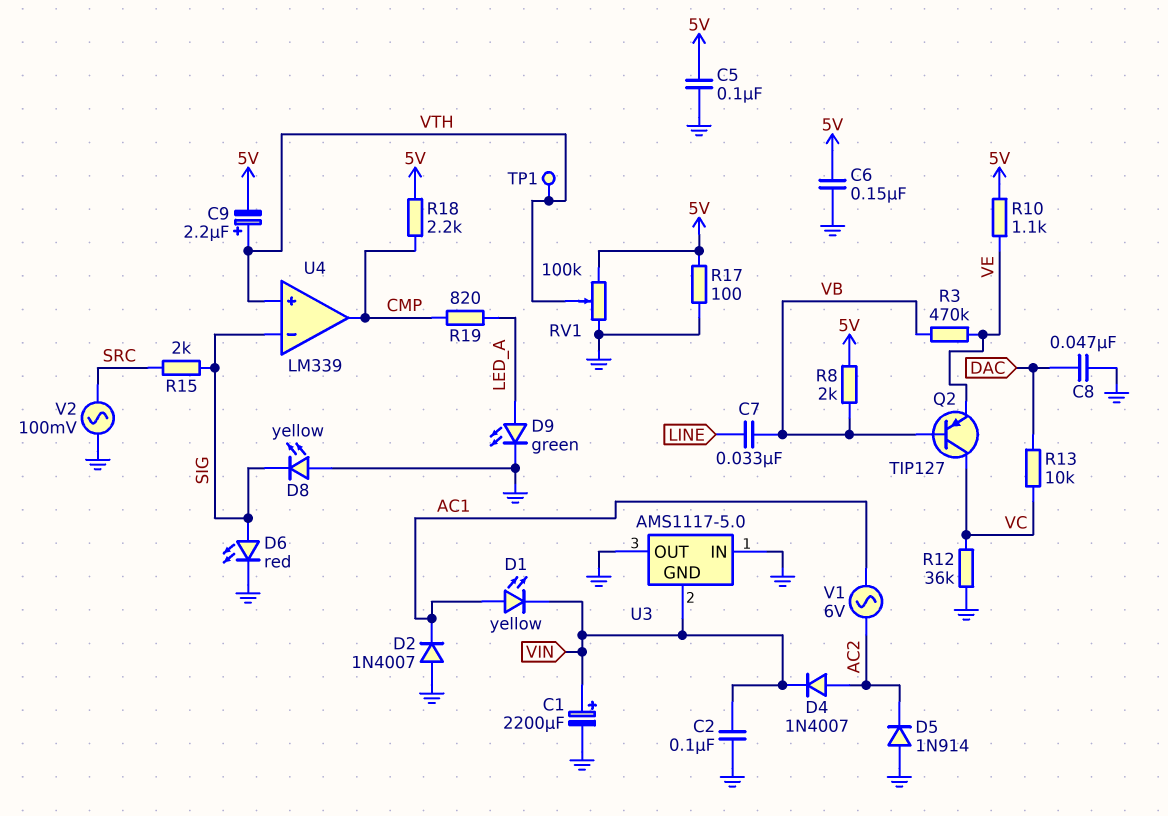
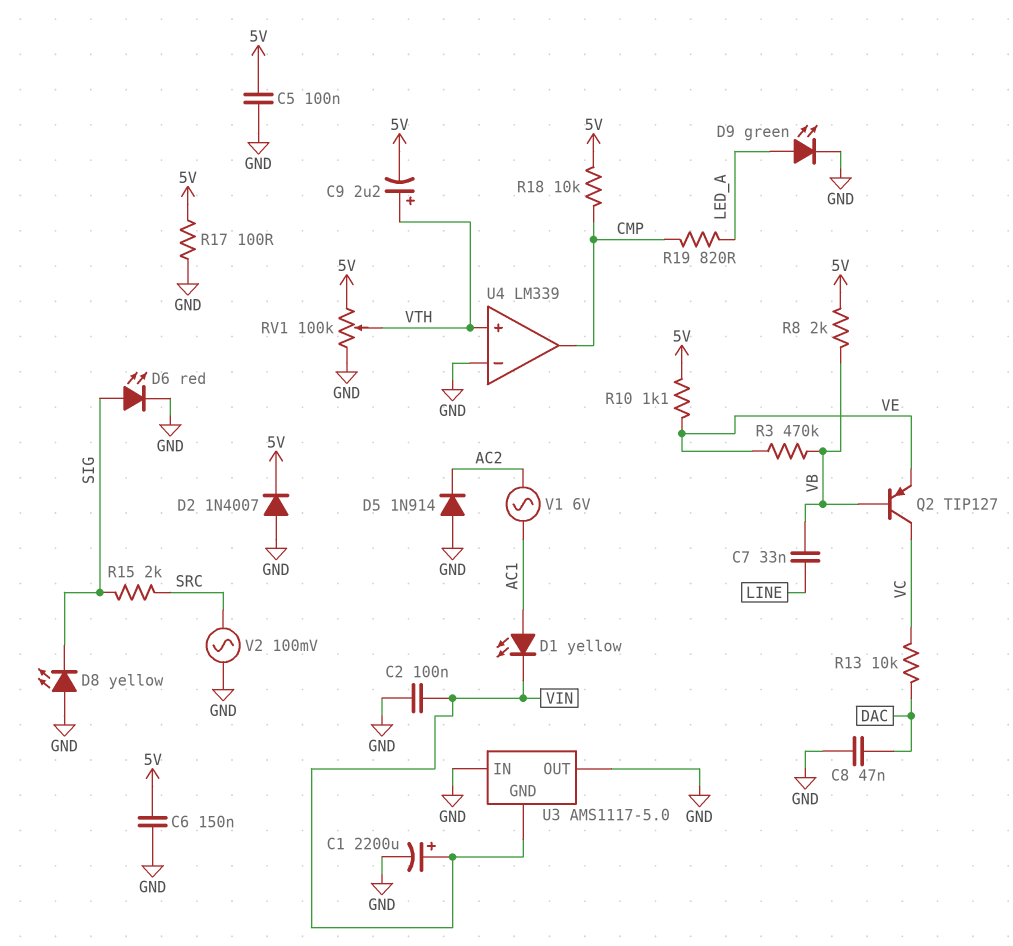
D2: diode 1N4007 (A GND, K AC1) -> diode 1N4007 (A GND, K 5V)
D4: diode 1N4007 (A AC2, K VIN) -> none
R12: 36k (GND, VC) -> none
R18: 2.2k (5V, CMP) -> 10k (5V, CMP)
TP1: test point (VTH) -> none
U4 pin in-: SIG -> GND

